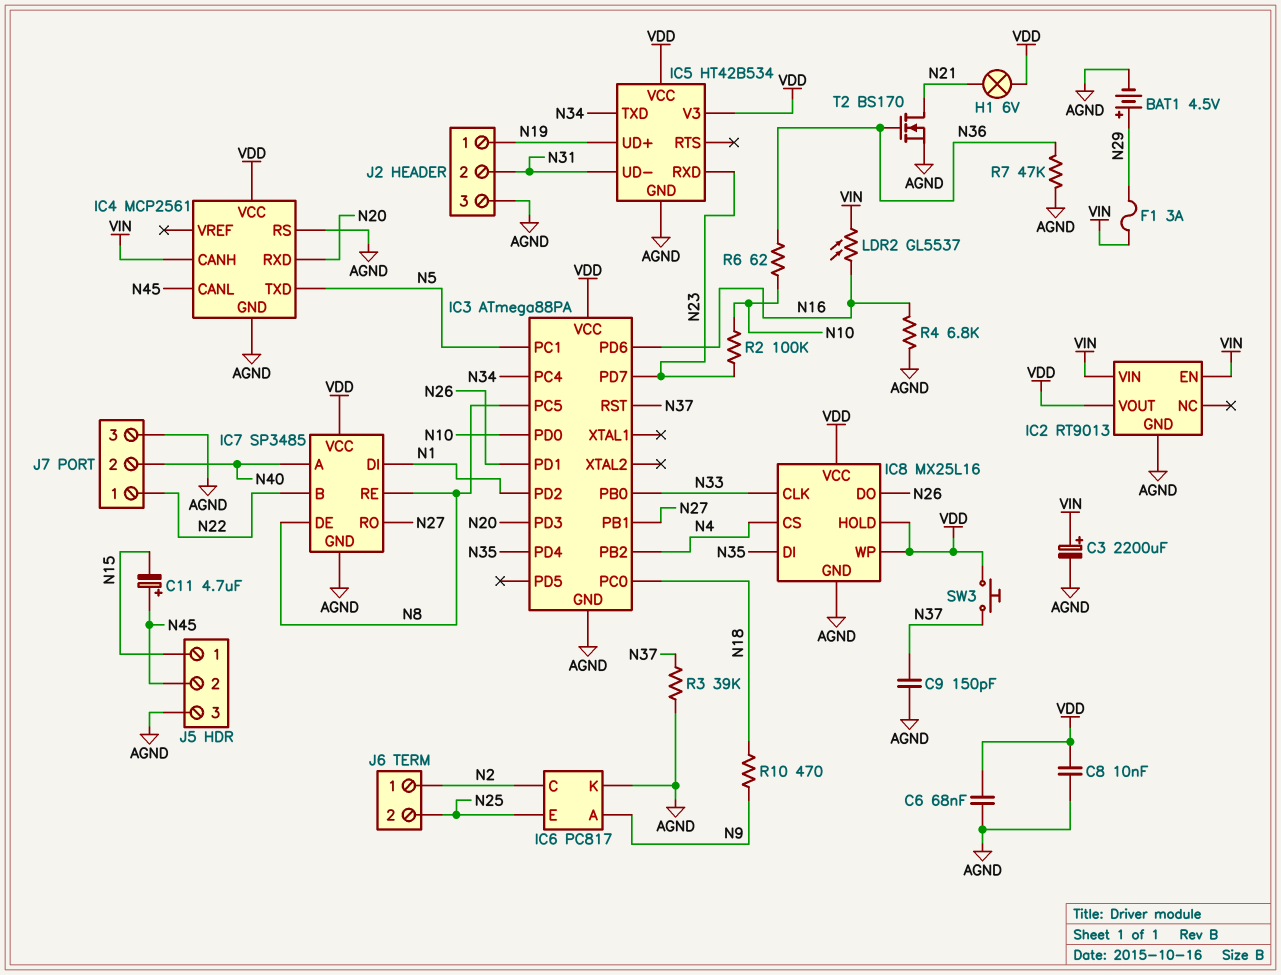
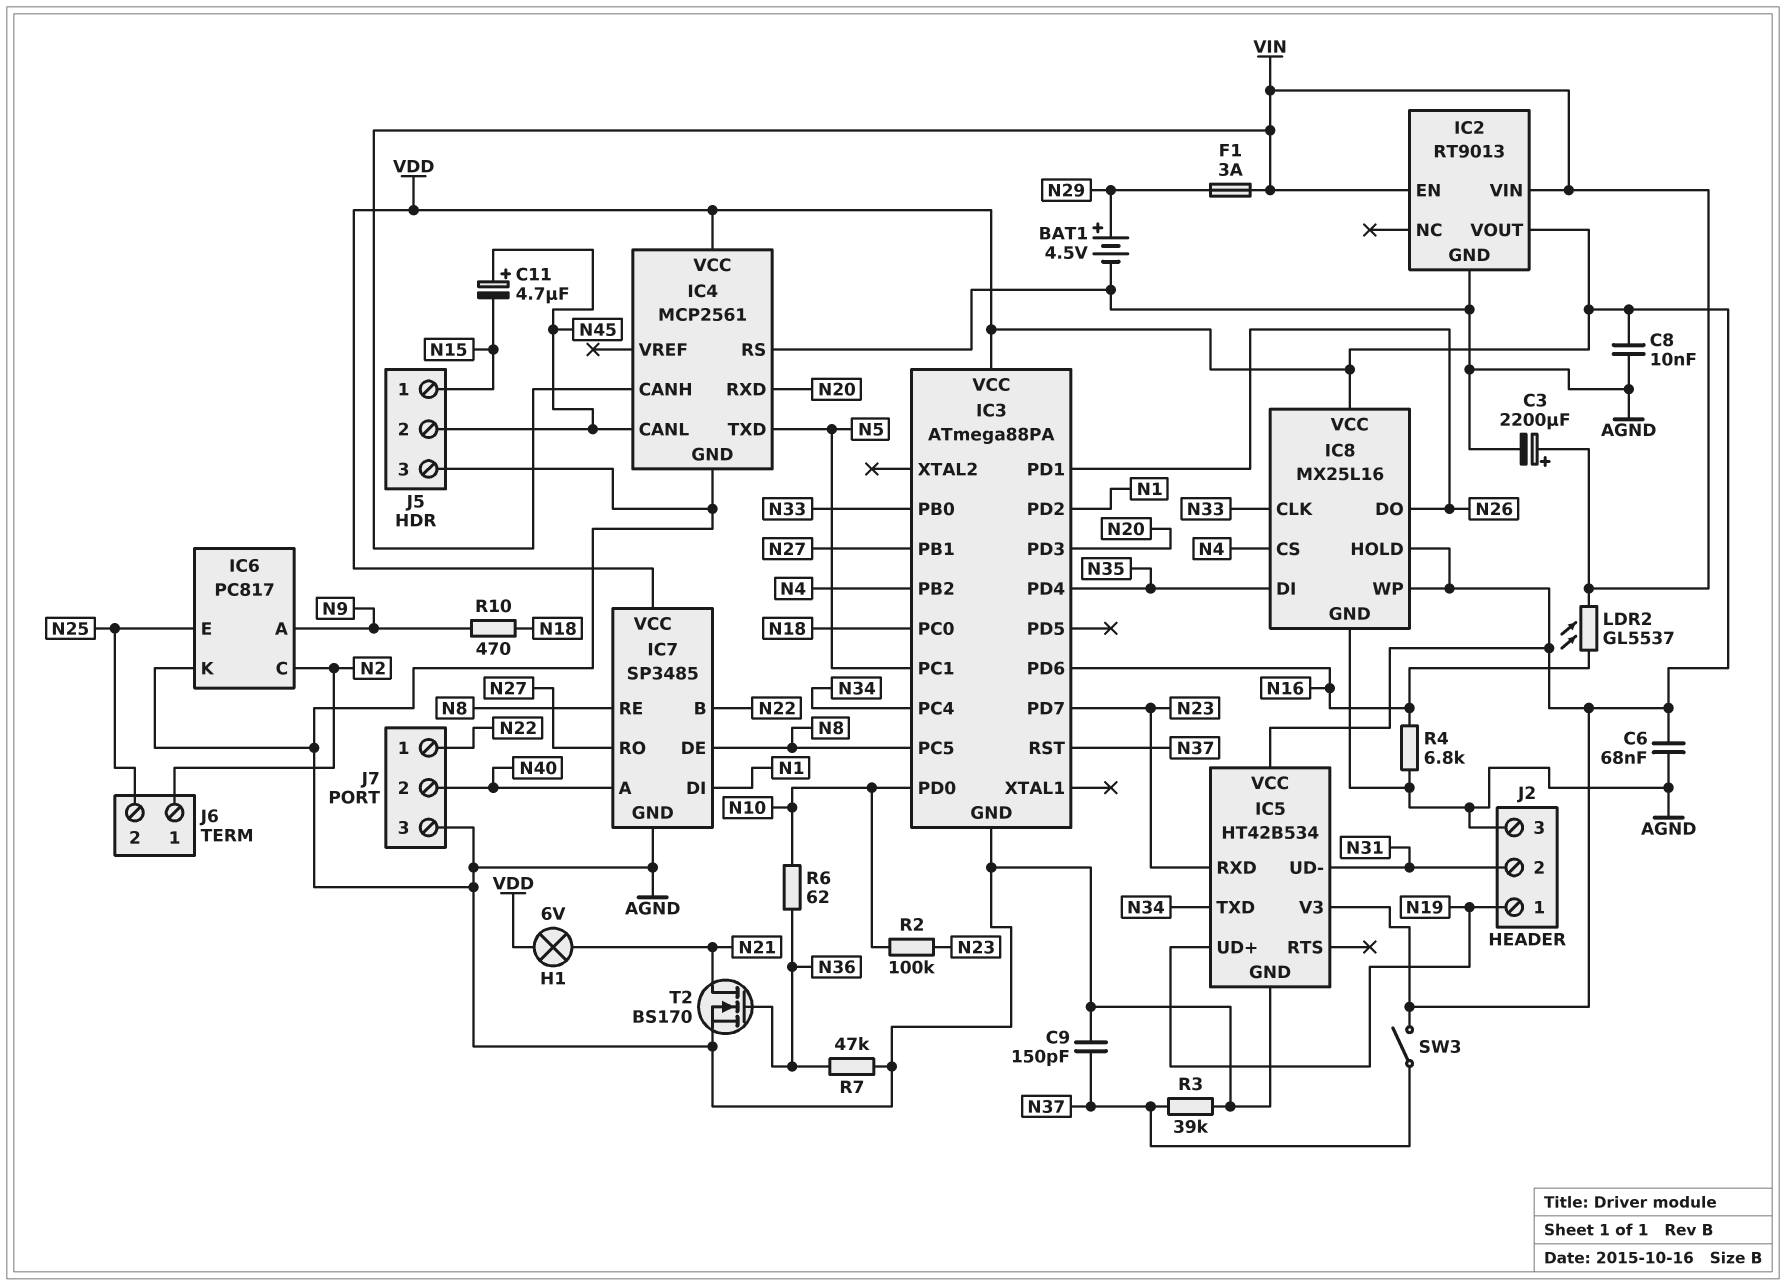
SW3: button (N37, VDD) -> switch (N37, VDD)

